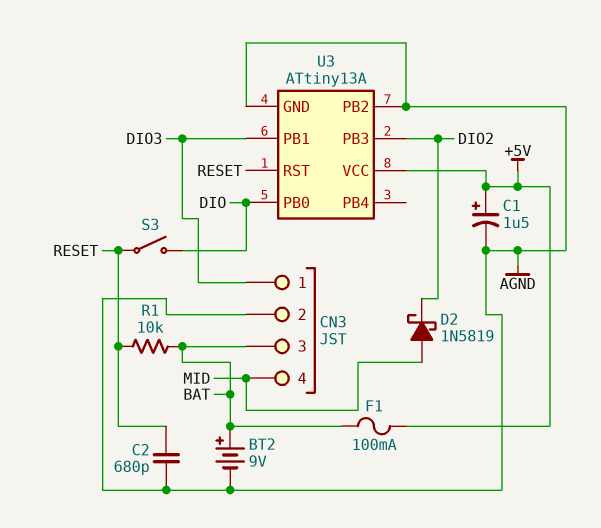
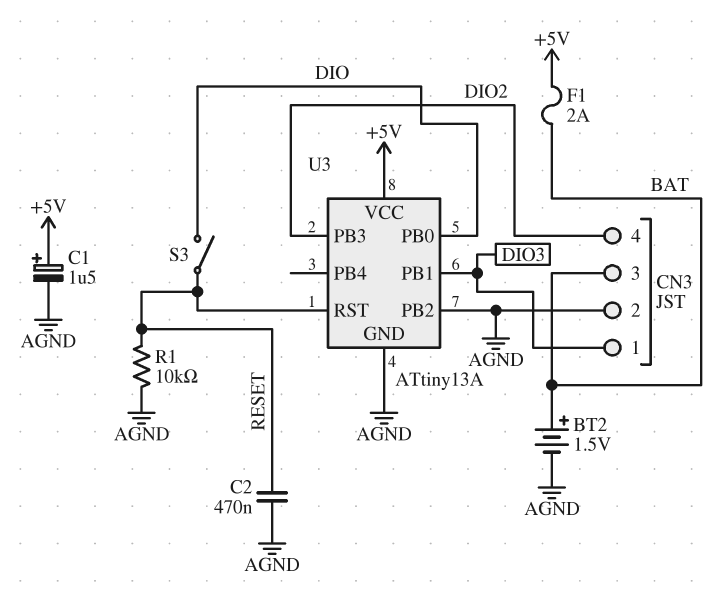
BT2: 9V (plus BAT, minus AGND) -> 1.5V (plus BAT, minus AGND)
C2: 680pF (AGND, RESET) -> 470nF (AGND, RESET)
CN3 pin 4: MID -> DIO2
D2: schottky 1N5819 (A MID, K DIO2) -> none
F1: 100mA (+5V, BAT) -> 2A (+5V, BAT)
R1: 10k (BAT, RESET) -> 10k (AGND, RESET)

